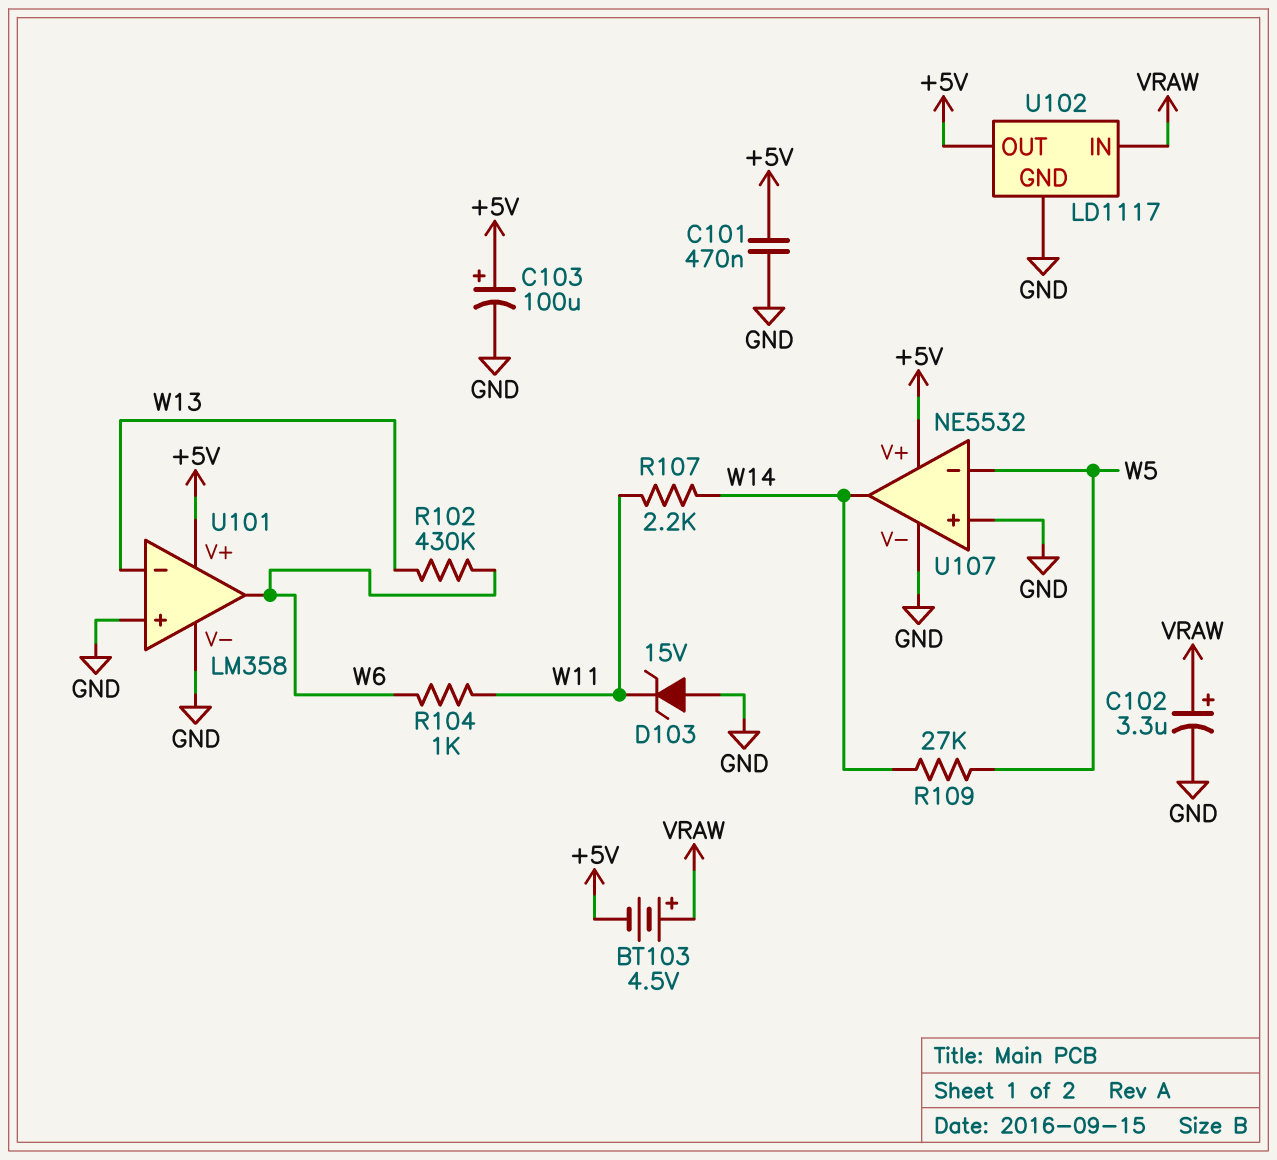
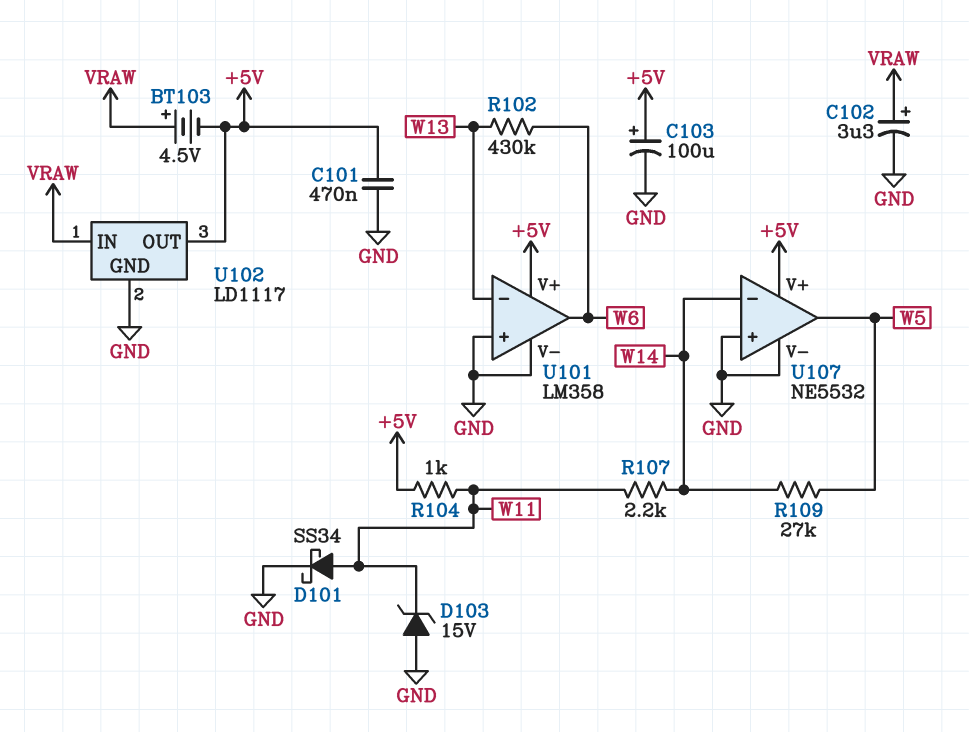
D101: none -> schottky SS34 (A W11, K GND)
R104: 1k (W6, W11) -> 1k (+5V, W11)
U107 pin in-: W5 -> W14
U107 pin out: W14 -> W5

